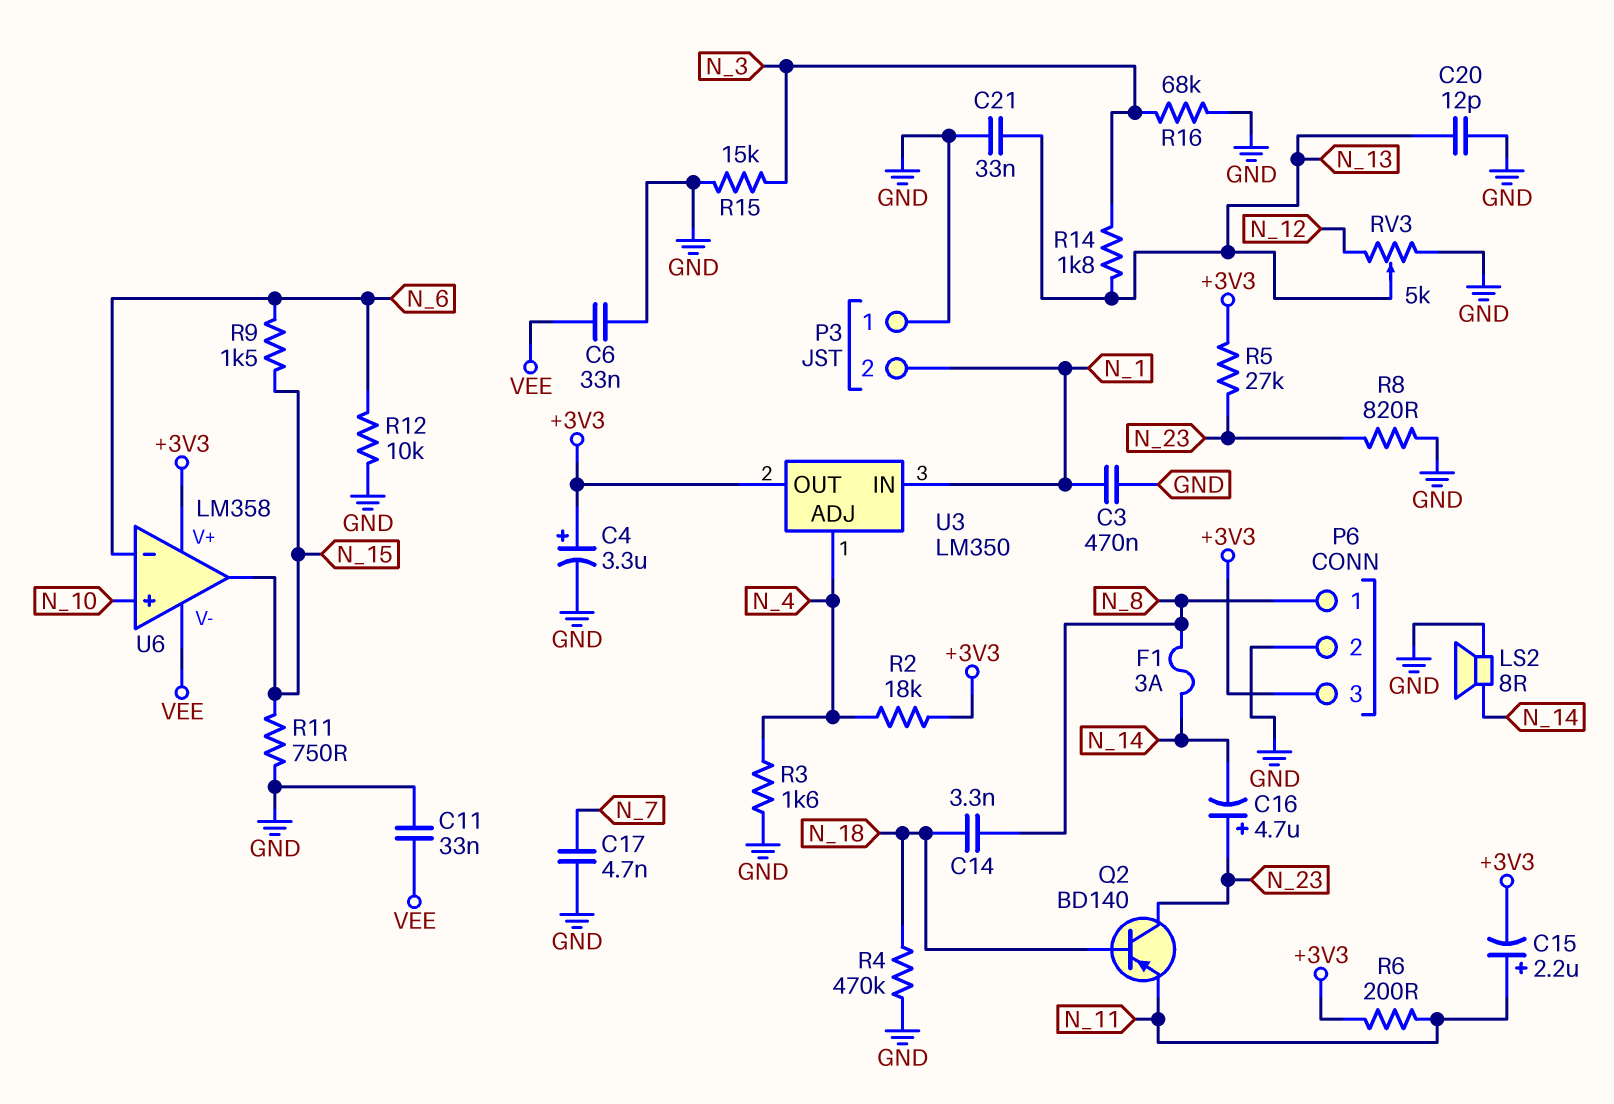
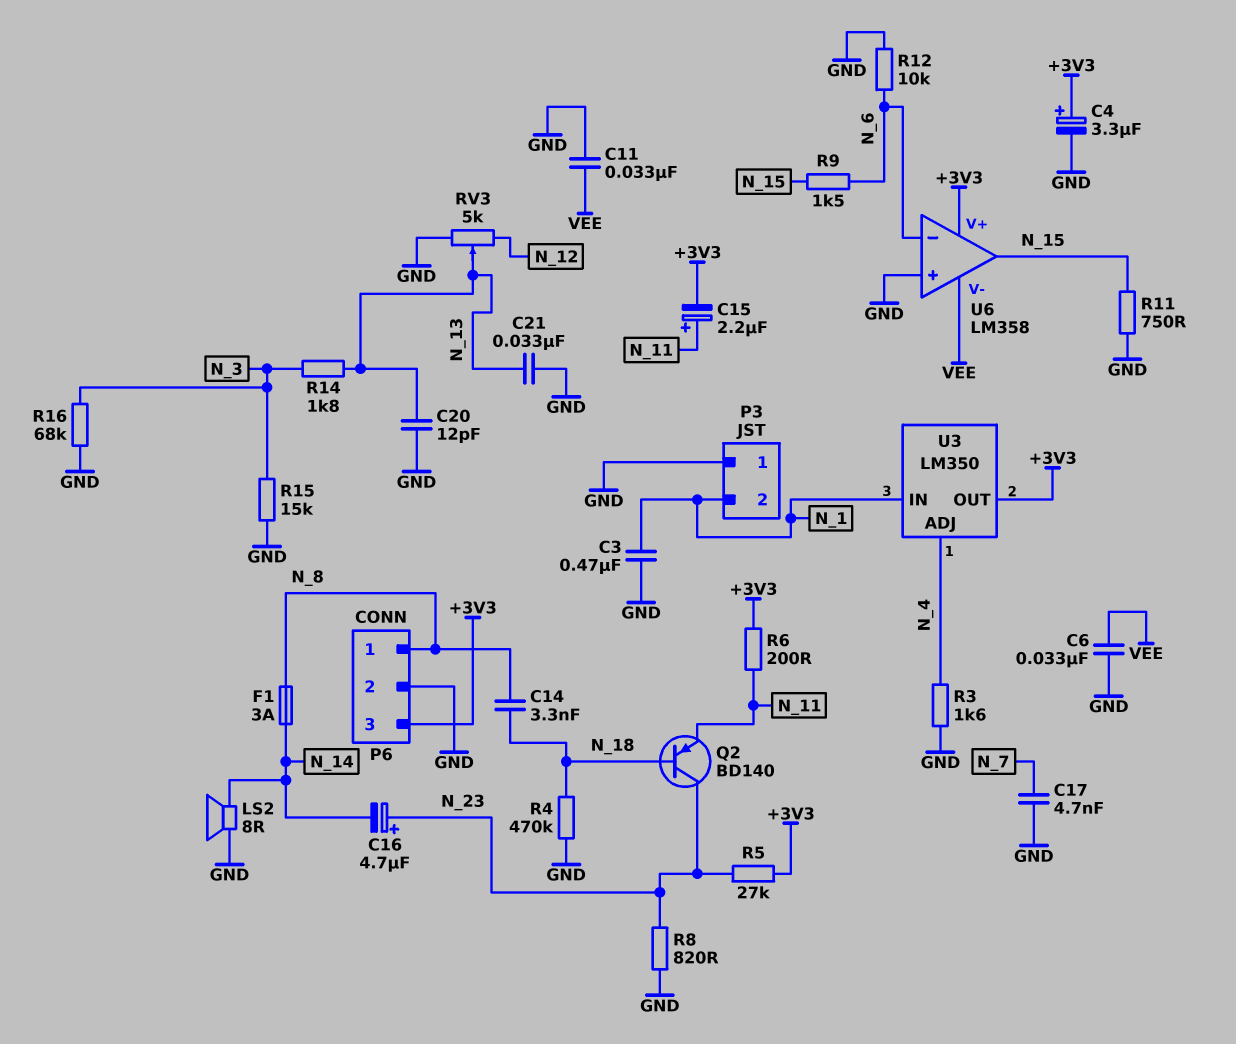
R2: 18k (+3V3, N_4) -> none
U6 pin in+: N_10 -> GND

